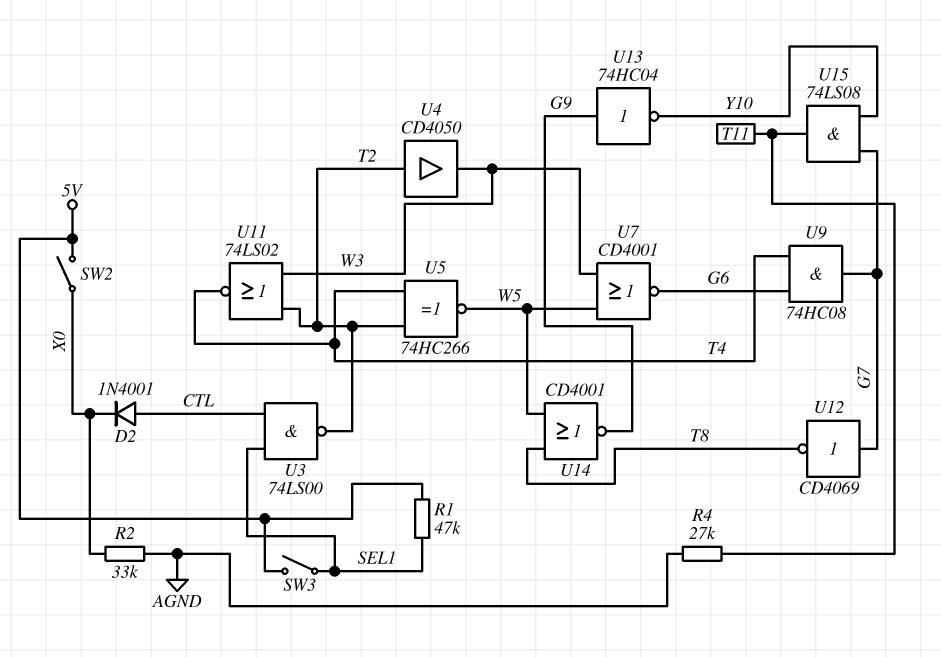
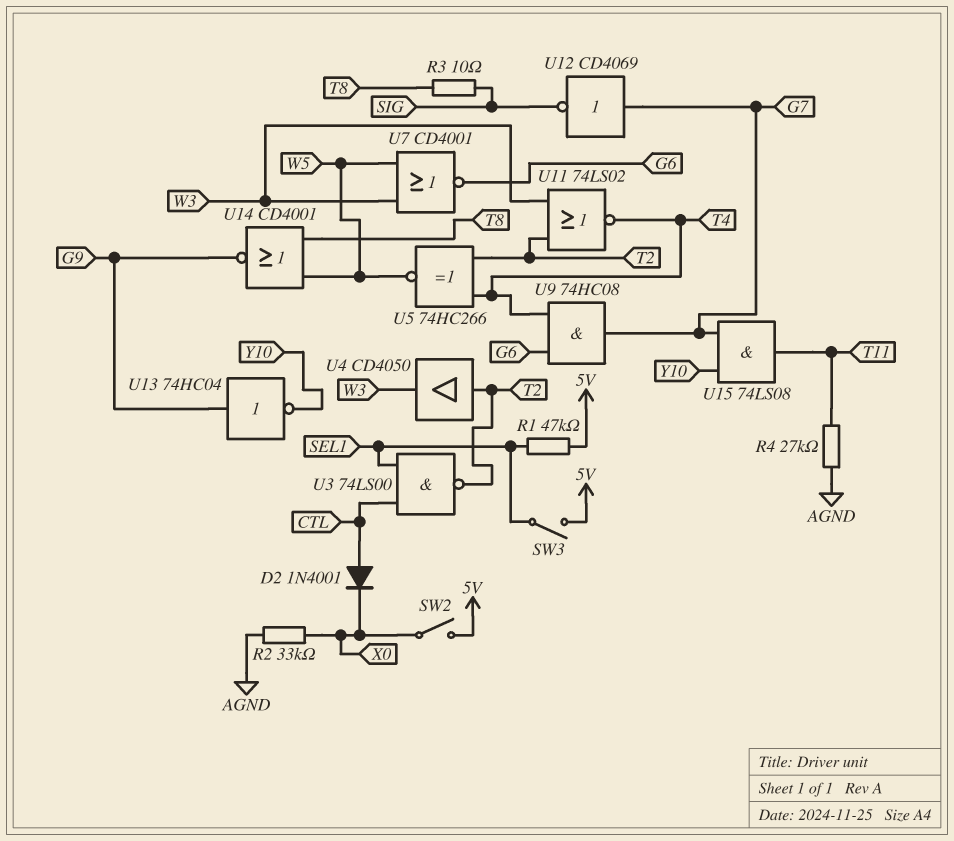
R3: none -> 10 (SIG, T8)
U12: NOT CD4069 (in G7, out T8) -> NOT CD4069 (in G7, out SIG)

